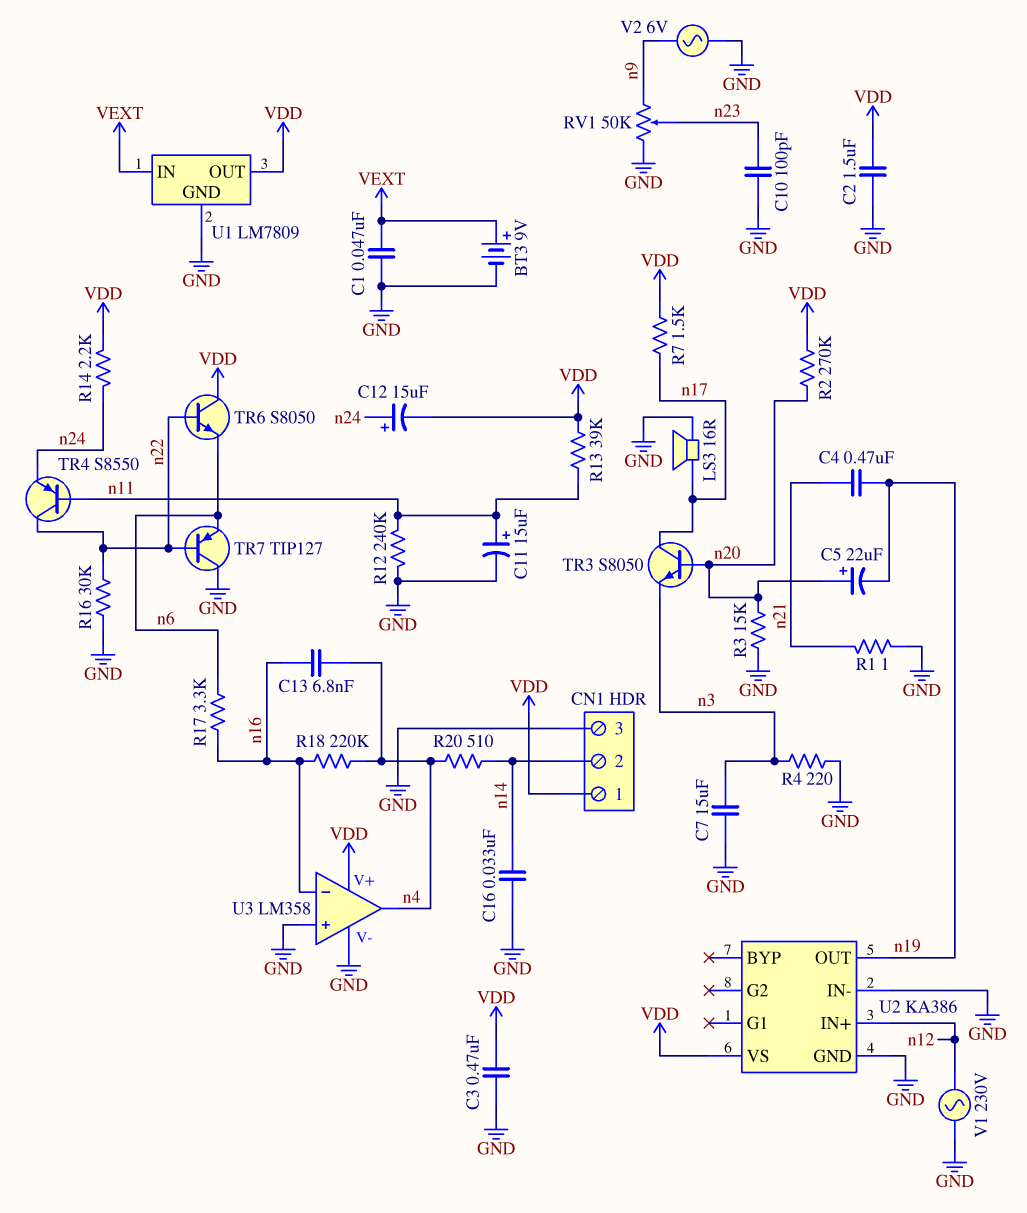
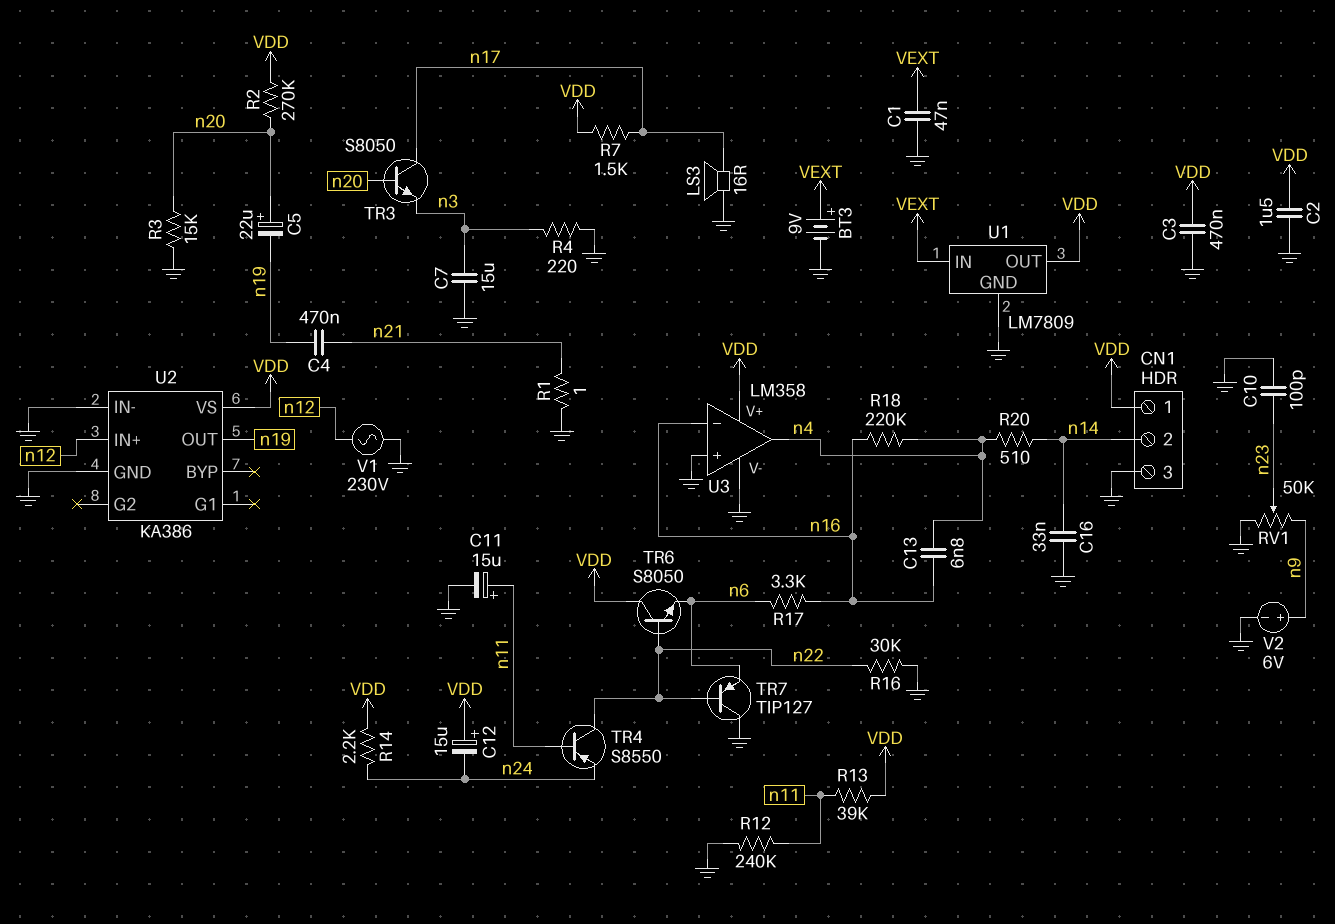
C12: 15uF (plus n24, minus VDD) -> 15uF (plus VDD, minus n24)
V2: AC 6V (GND, n9) -> 6V (plus n9, minus GND)

